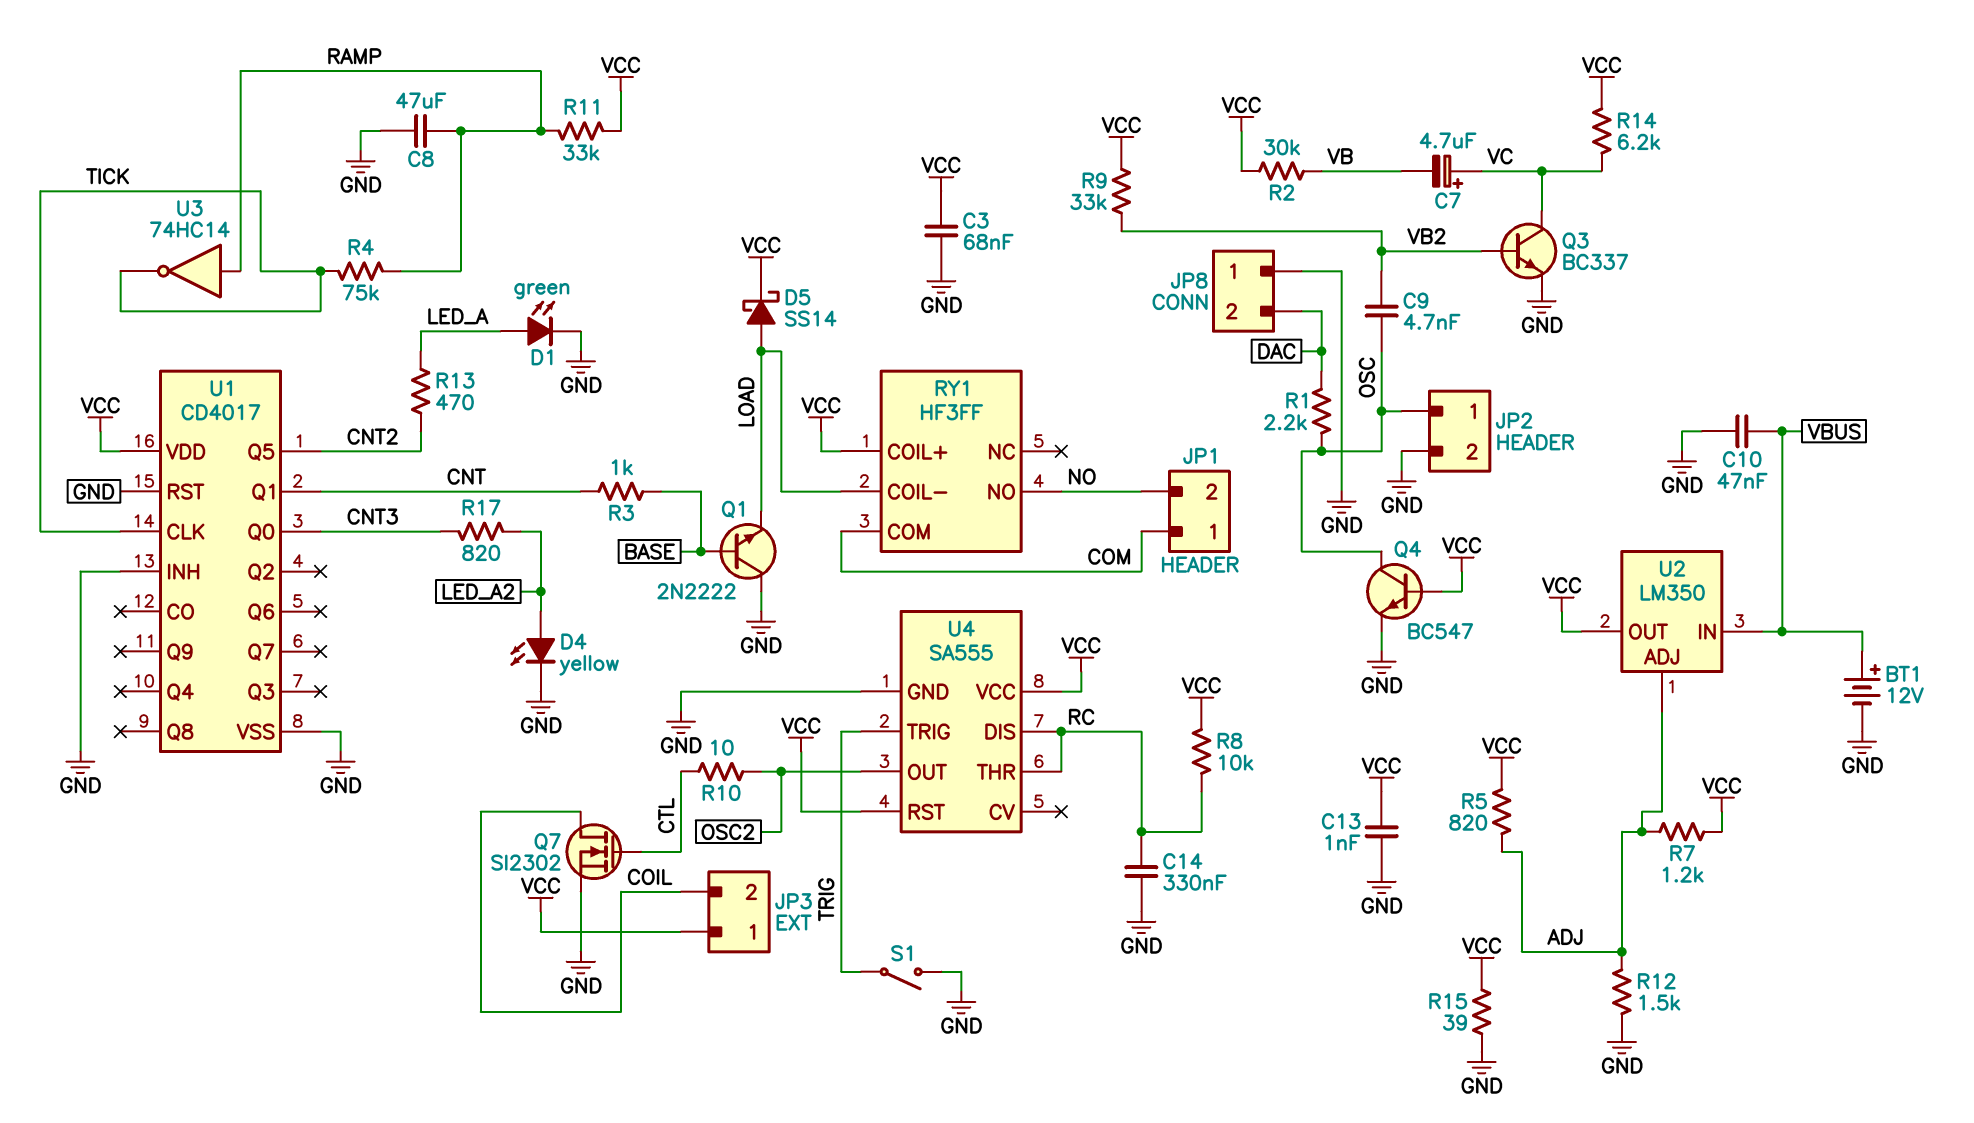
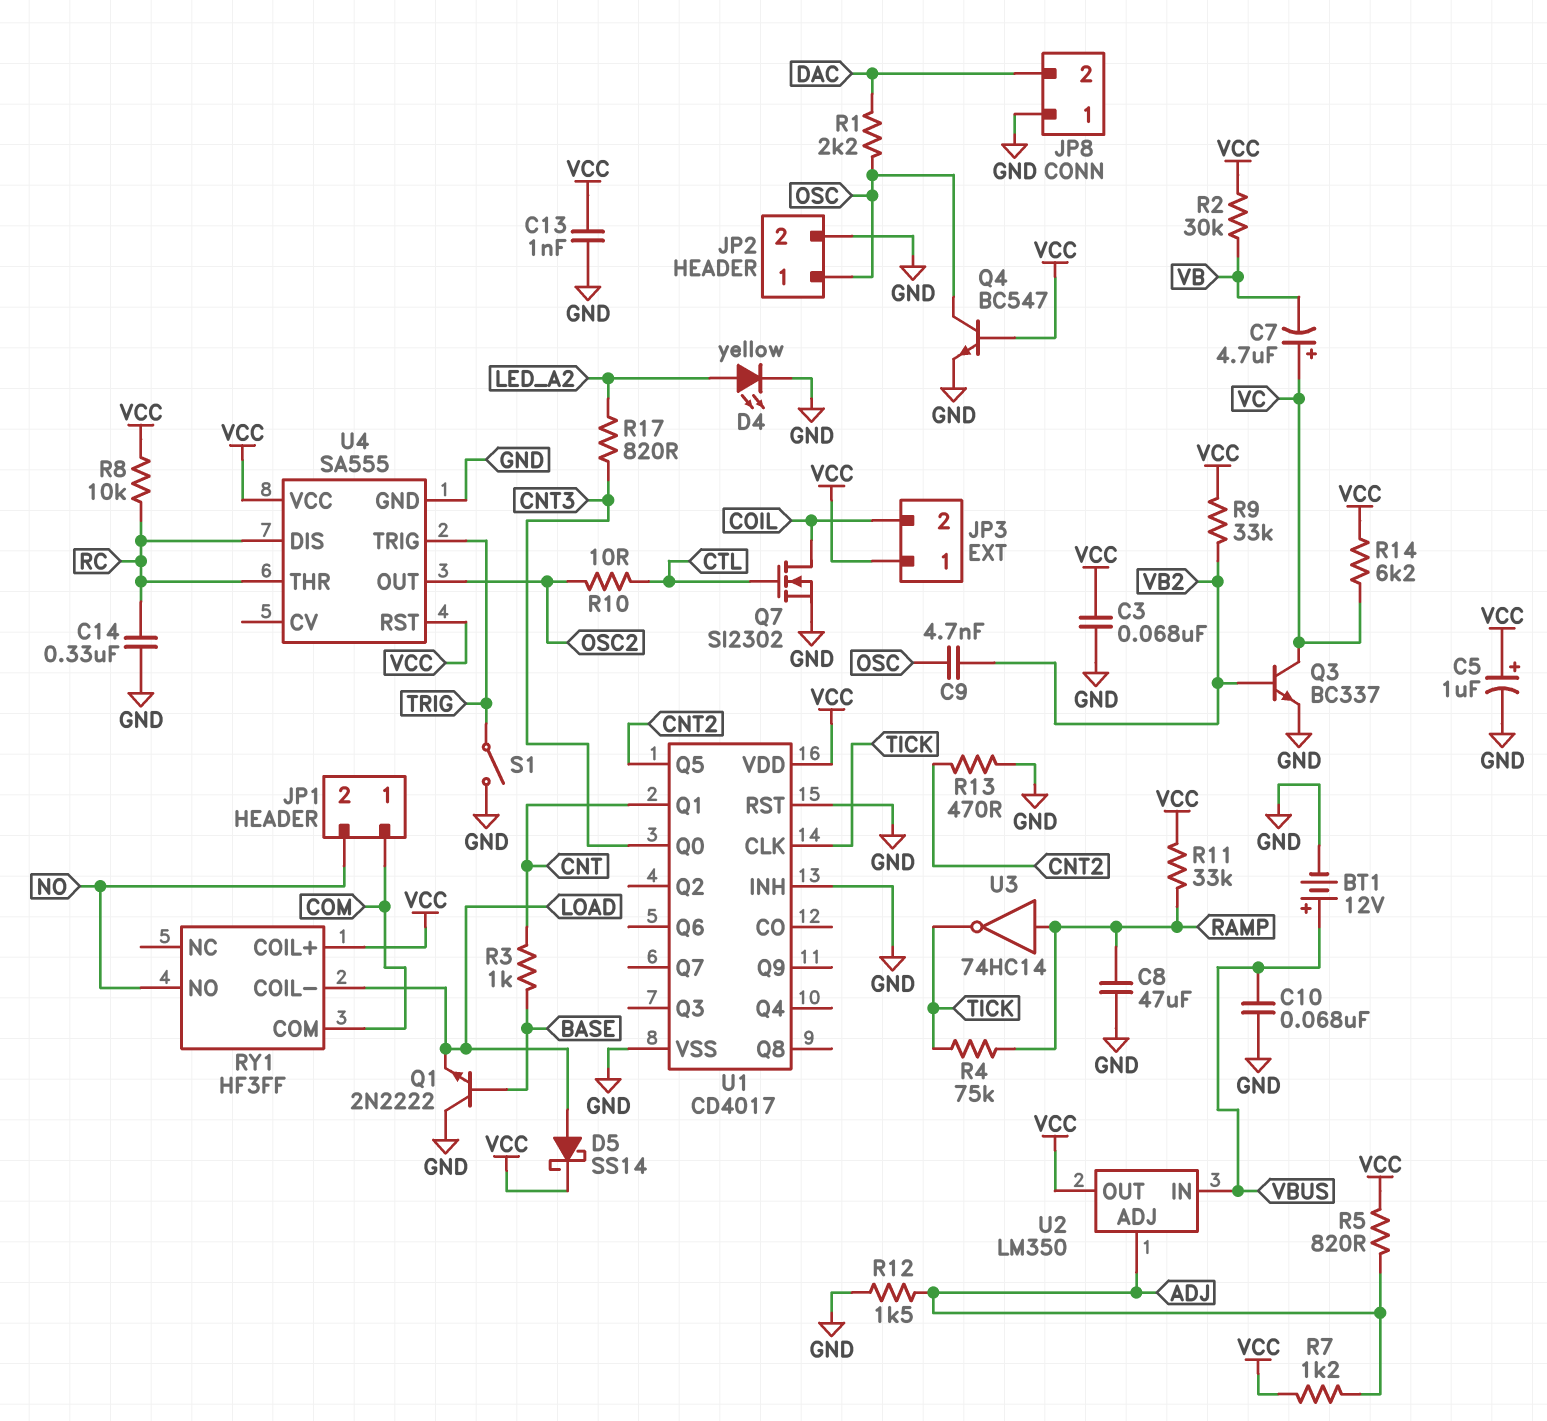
C5: none -> 1uF (plus VCC, minus GND)
C10: 47nF (GND, VBUS) -> 68nF (GND, VBUS)
D1: LED green (A LED_A, K GND) -> none
R13: 470 (CNT2, LED_A) -> 470 (CNT2, GND)
R15: 39 (GND, VCC) -> none

